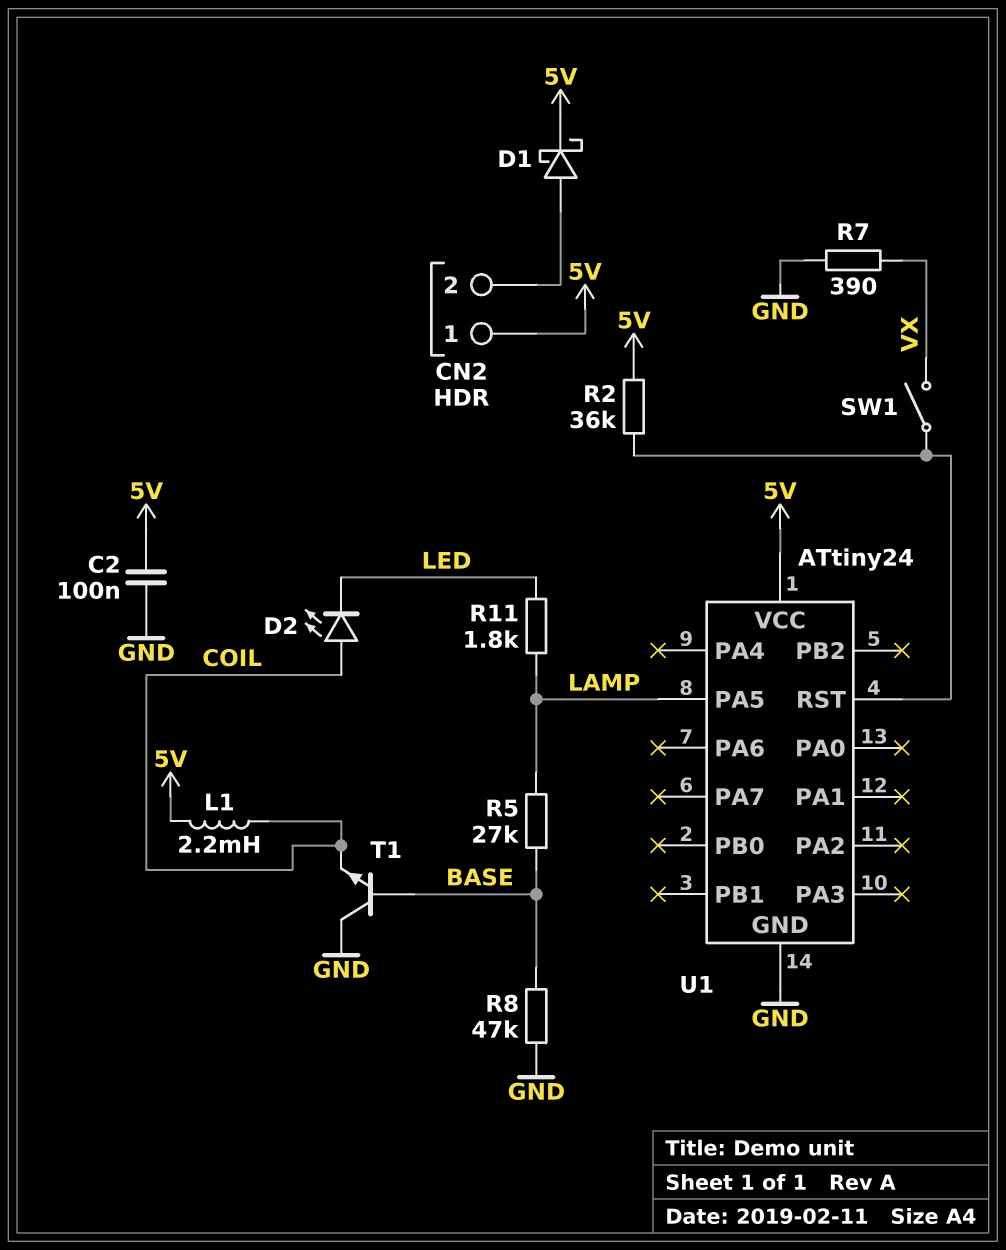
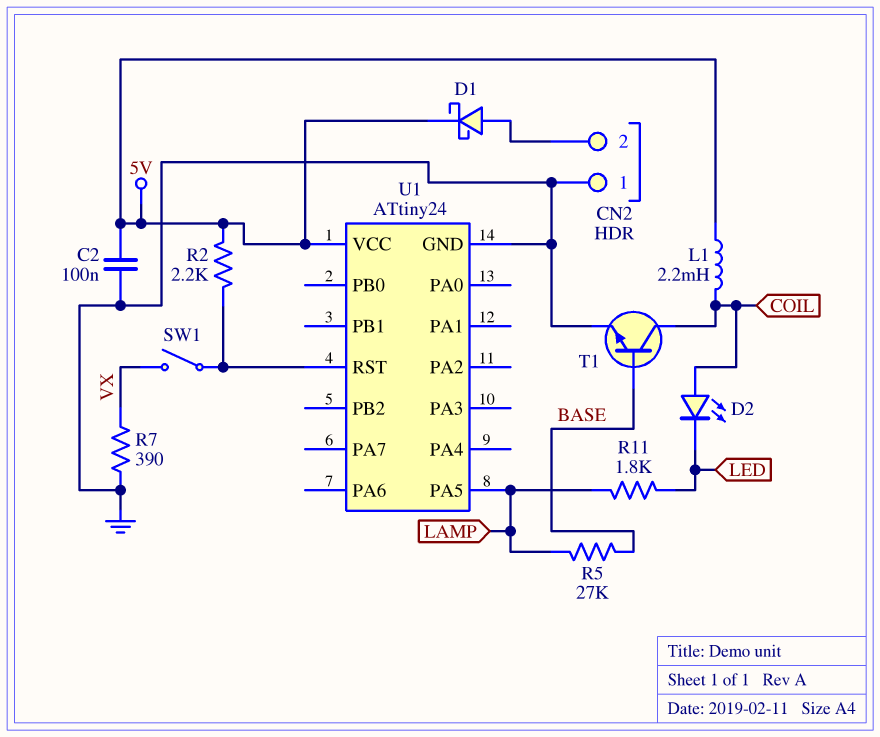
CN2 pin 1: 5V -> GND
R2: 36k (5V, U1/RST) -> 2.2k (5V, U1/RST)
R8: 47k (BASE, GND) -> none
T1: NPN (B BASE, C GND, E COIL) -> NPN (B BASE, C COIL, E GND)

